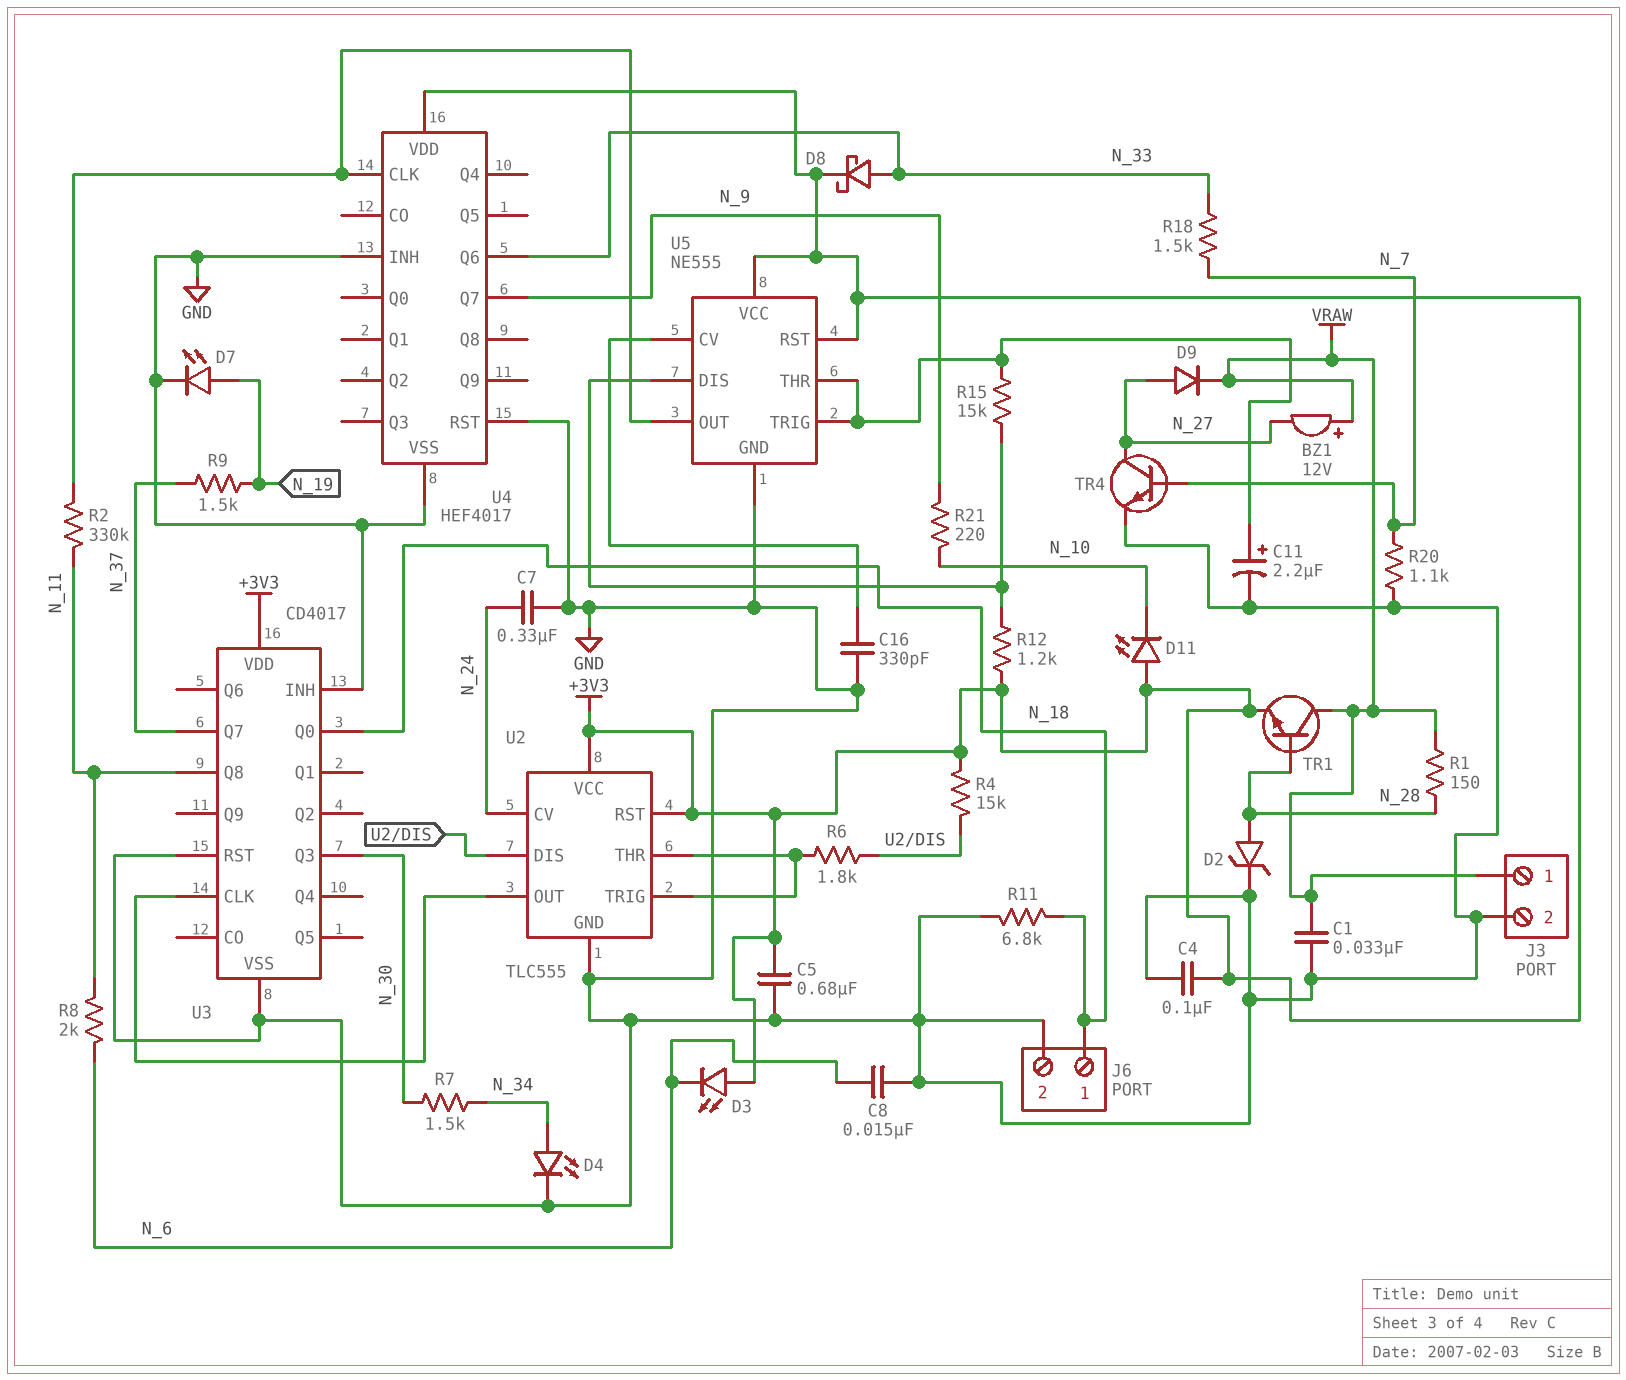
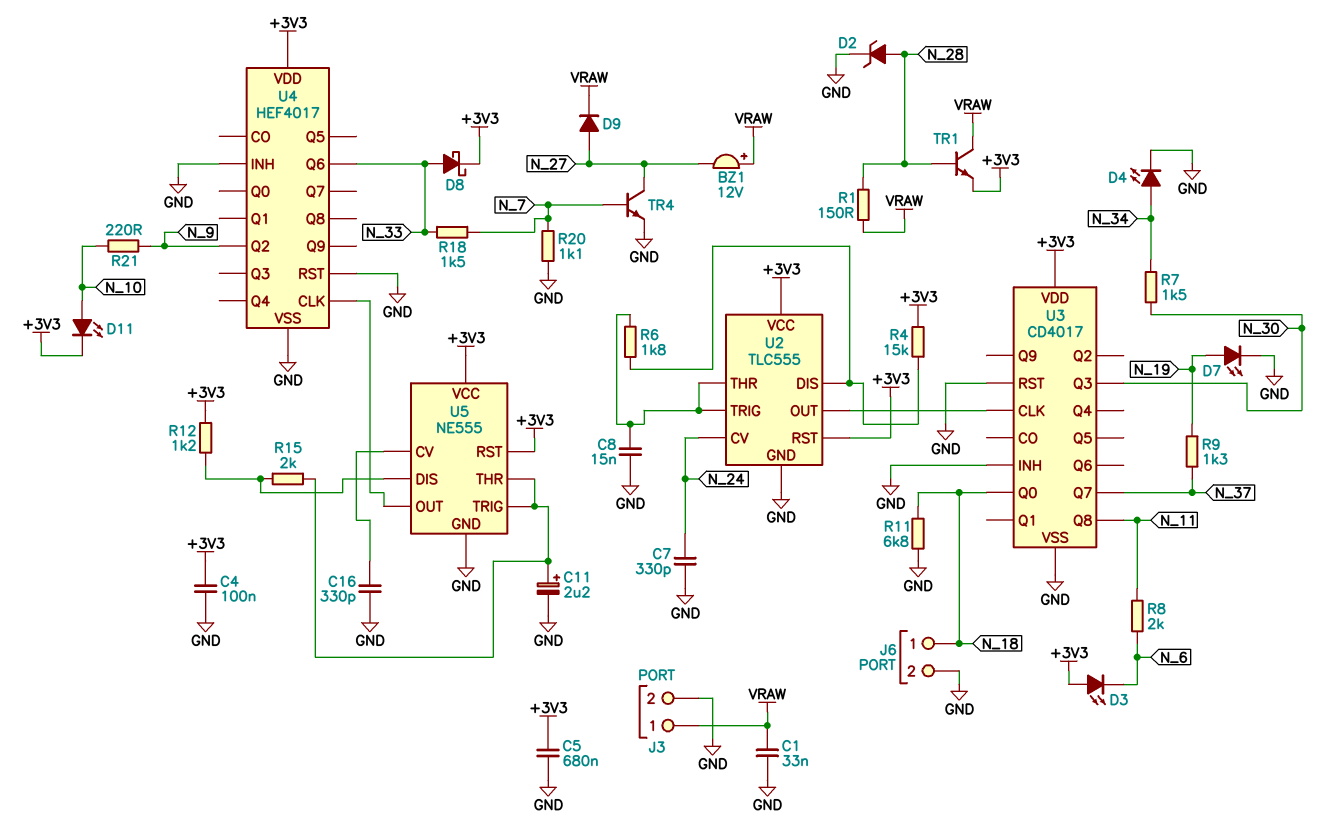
C7: 330nF (GND, N_24) -> 330pF (GND, N_24)
C8: 15nF (GND, N_6) -> 15nF (GND, U2/THR)
D11: LED (A +3V3, K N_10) -> LED (A N_10, K +3V3)
R2: 330k (N_11, U4/CLK) -> none
R9: 1.5k (N_19, N_37) -> 1.3k (N_19, N_37)
R15: 15k (U5/DIS, U5/THR) -> 2k (U5/DIS, U5/THR)
U4 pin Q2: none -> N_9
U4 pin Q7: N_9 -> none

